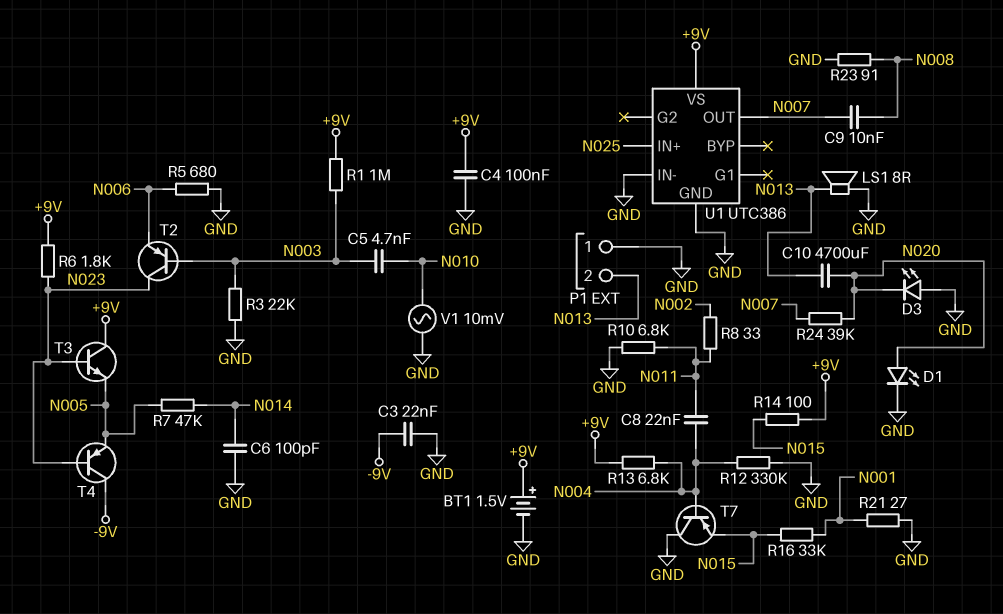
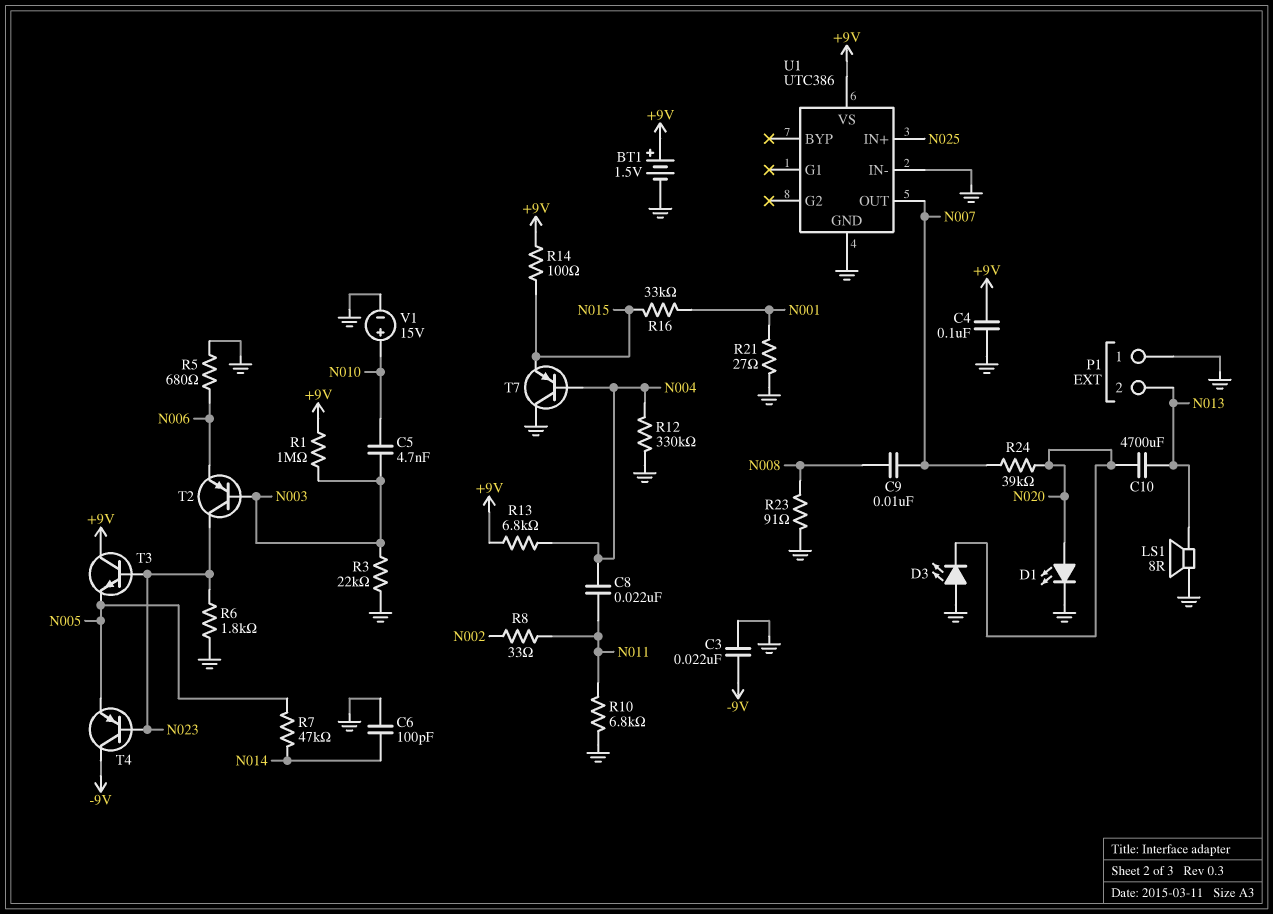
R6: 1.8k (+9V, N023) -> 1.8k (GND, N023)
V1: AC 10mV (GND, N010) -> 15V (plus N010, minus GND)

